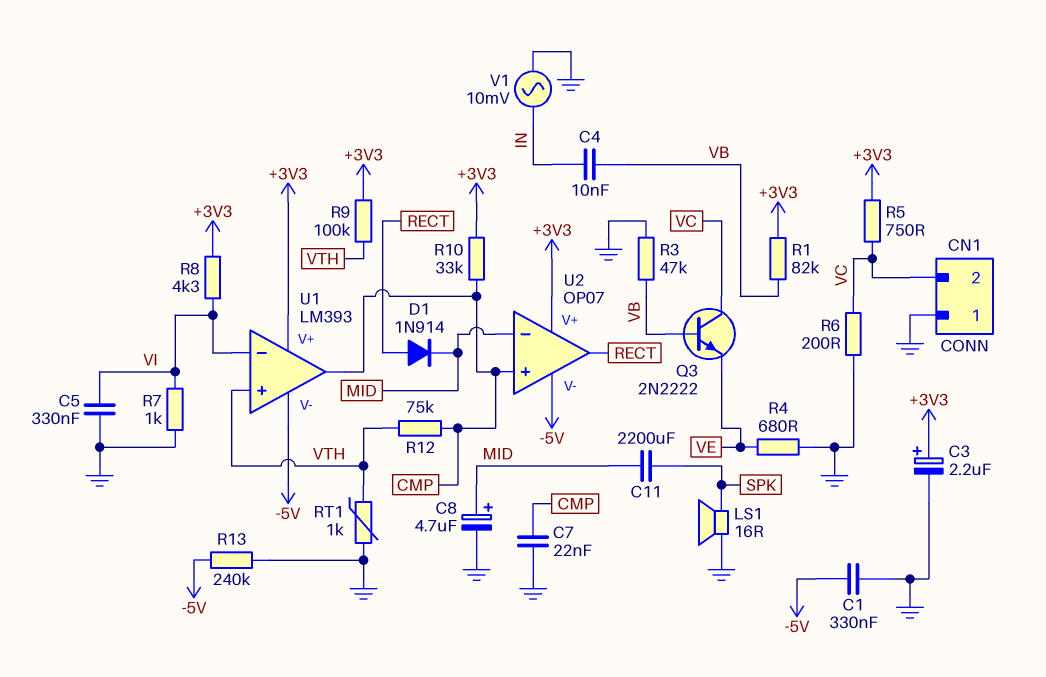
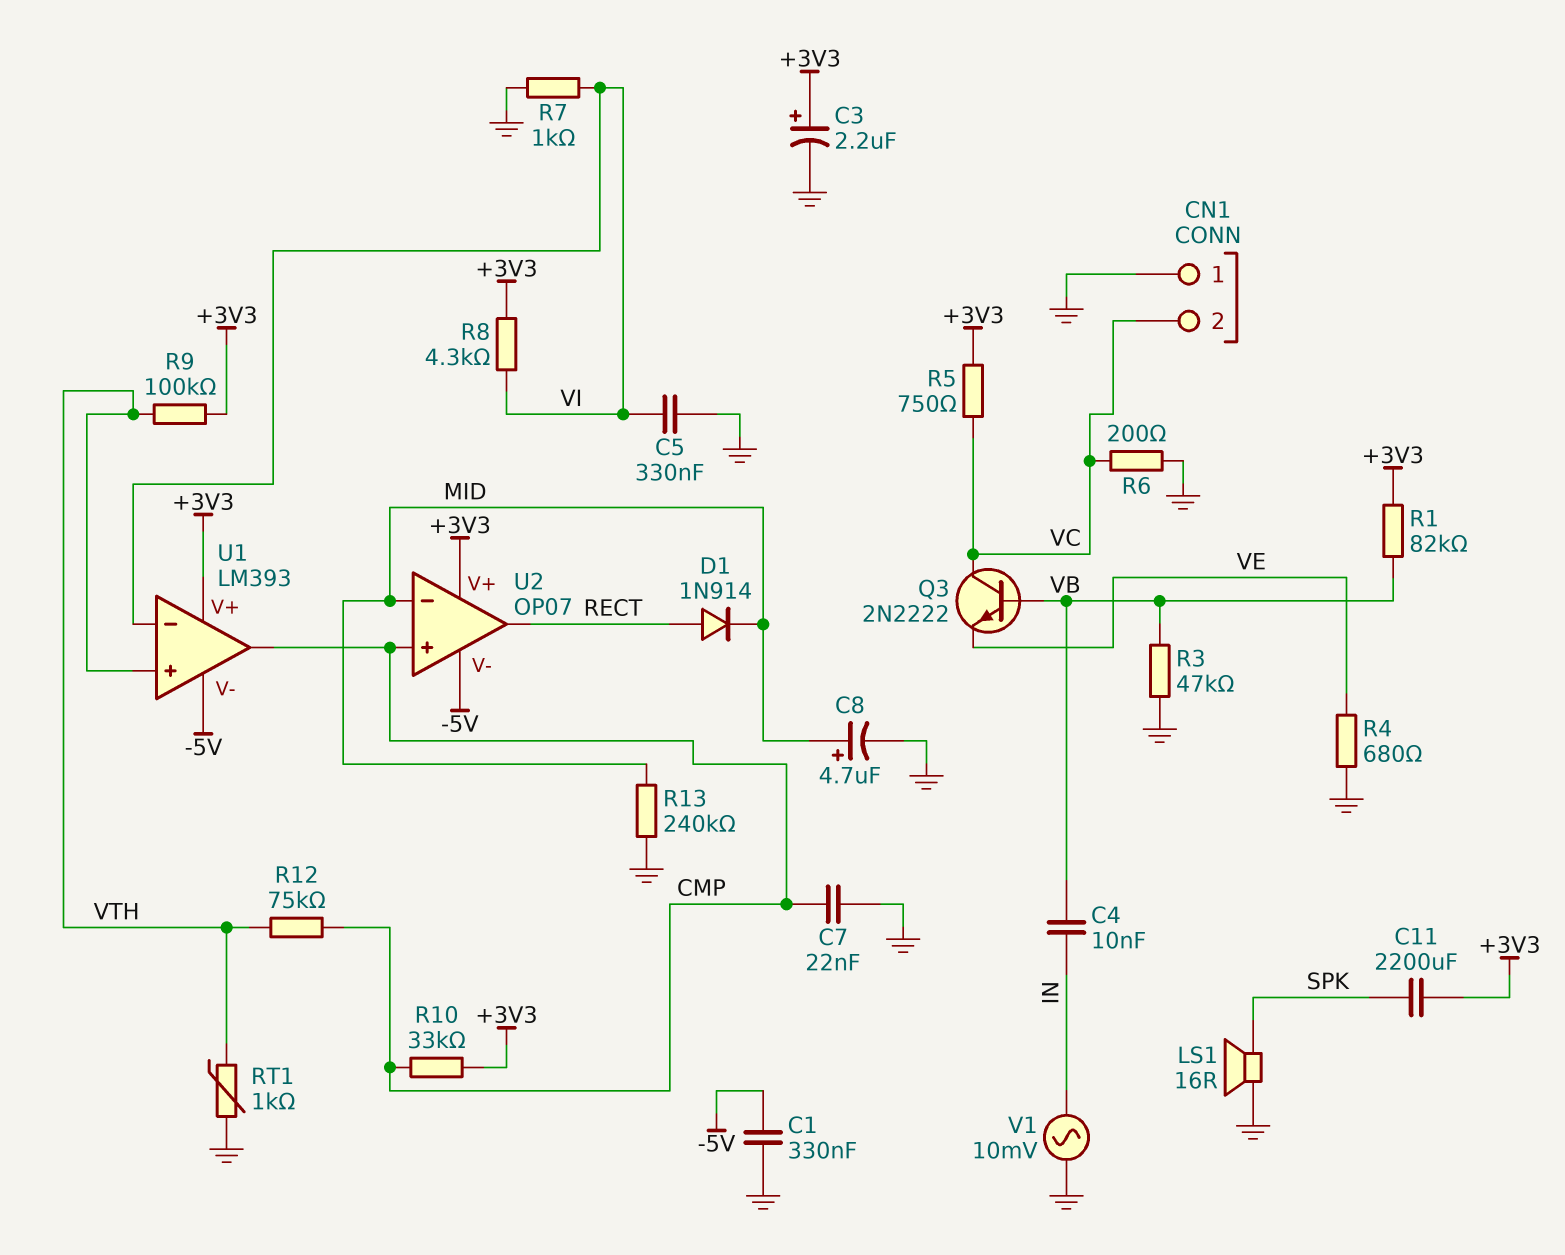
C11: 2200uF (MID, SPK) -> 2200uF (+3V3, SPK)
R13: 240k (-5V, GND) -> 240k (GND, MID)

